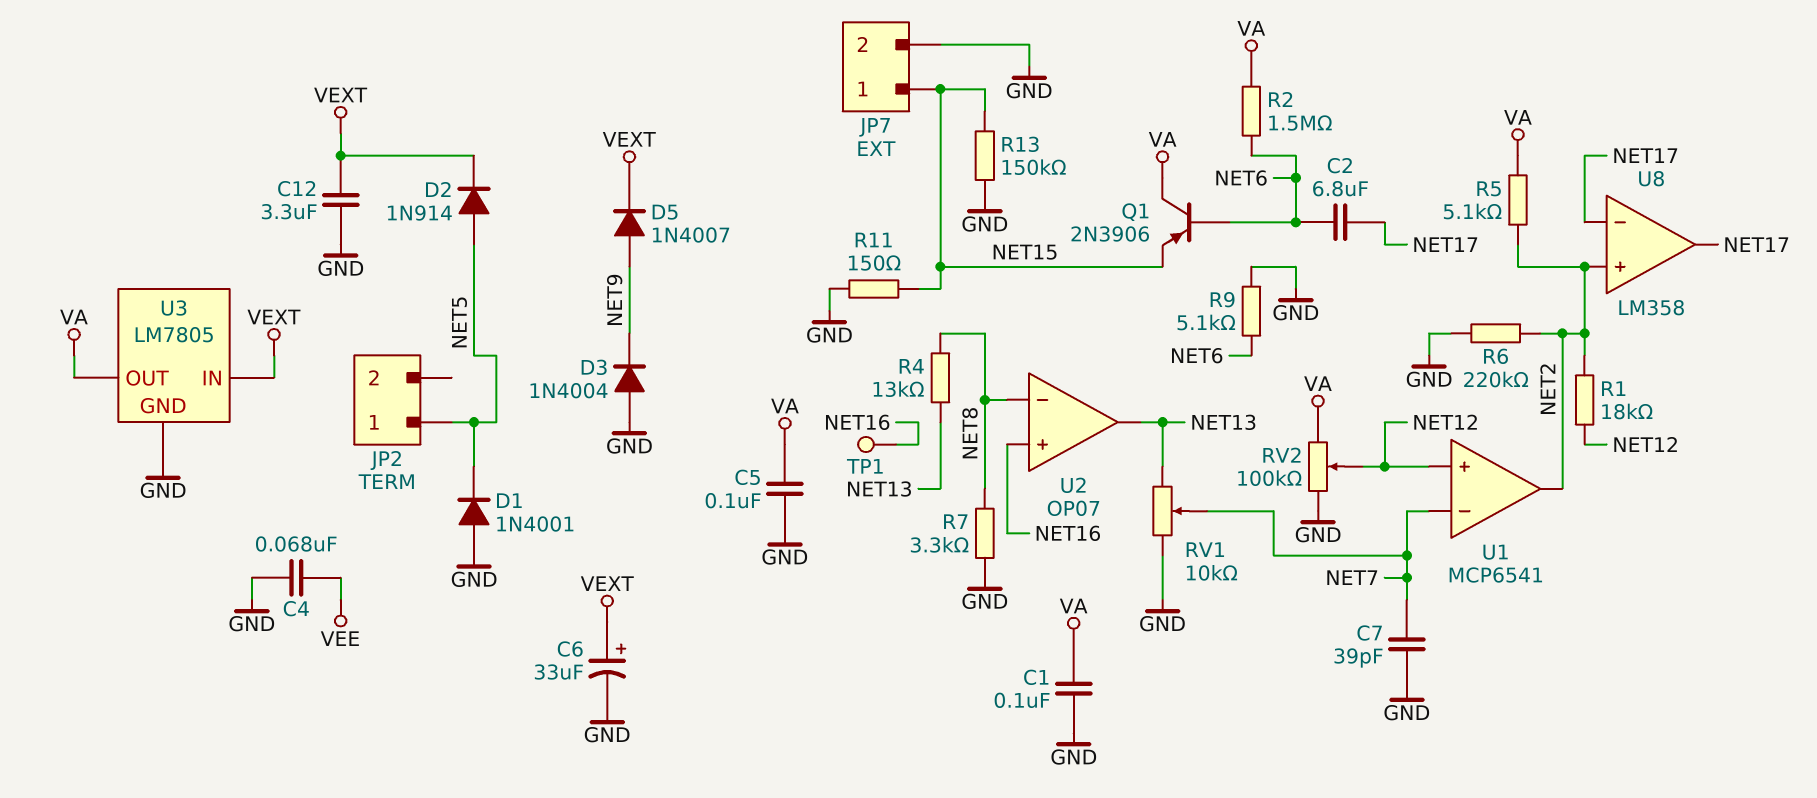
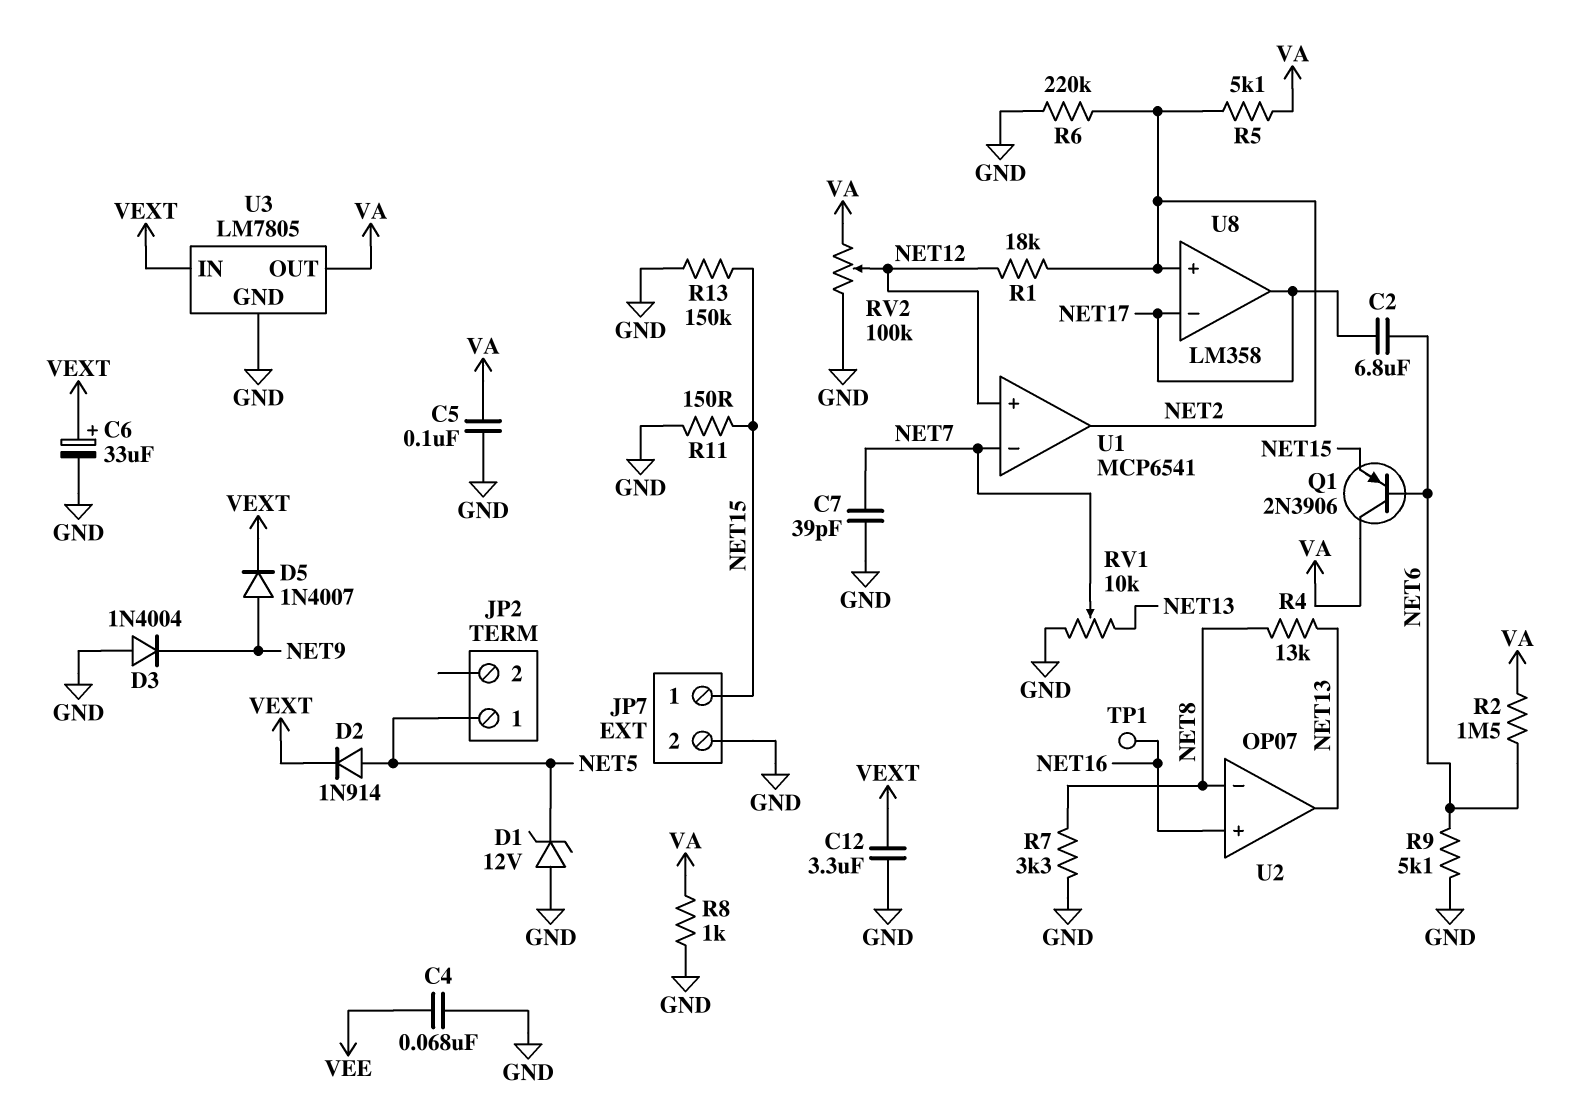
C1: 100nF (GND, VA) -> none
D1: diode 1N4001 (A GND, K NET5) -> zener 12V (A GND, K NET5)
R8: none -> 1k (GND, VA)

